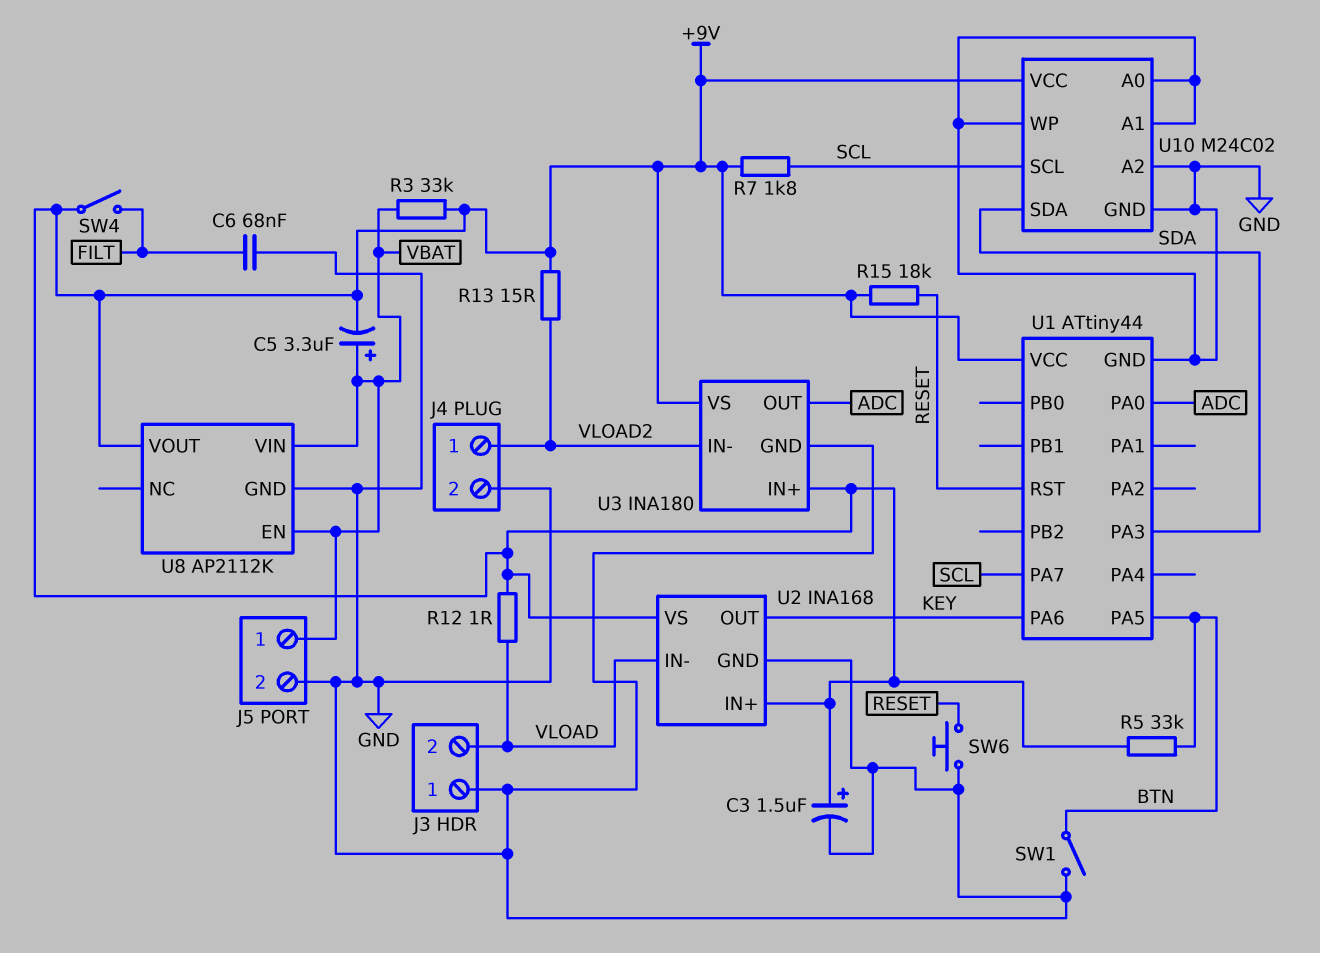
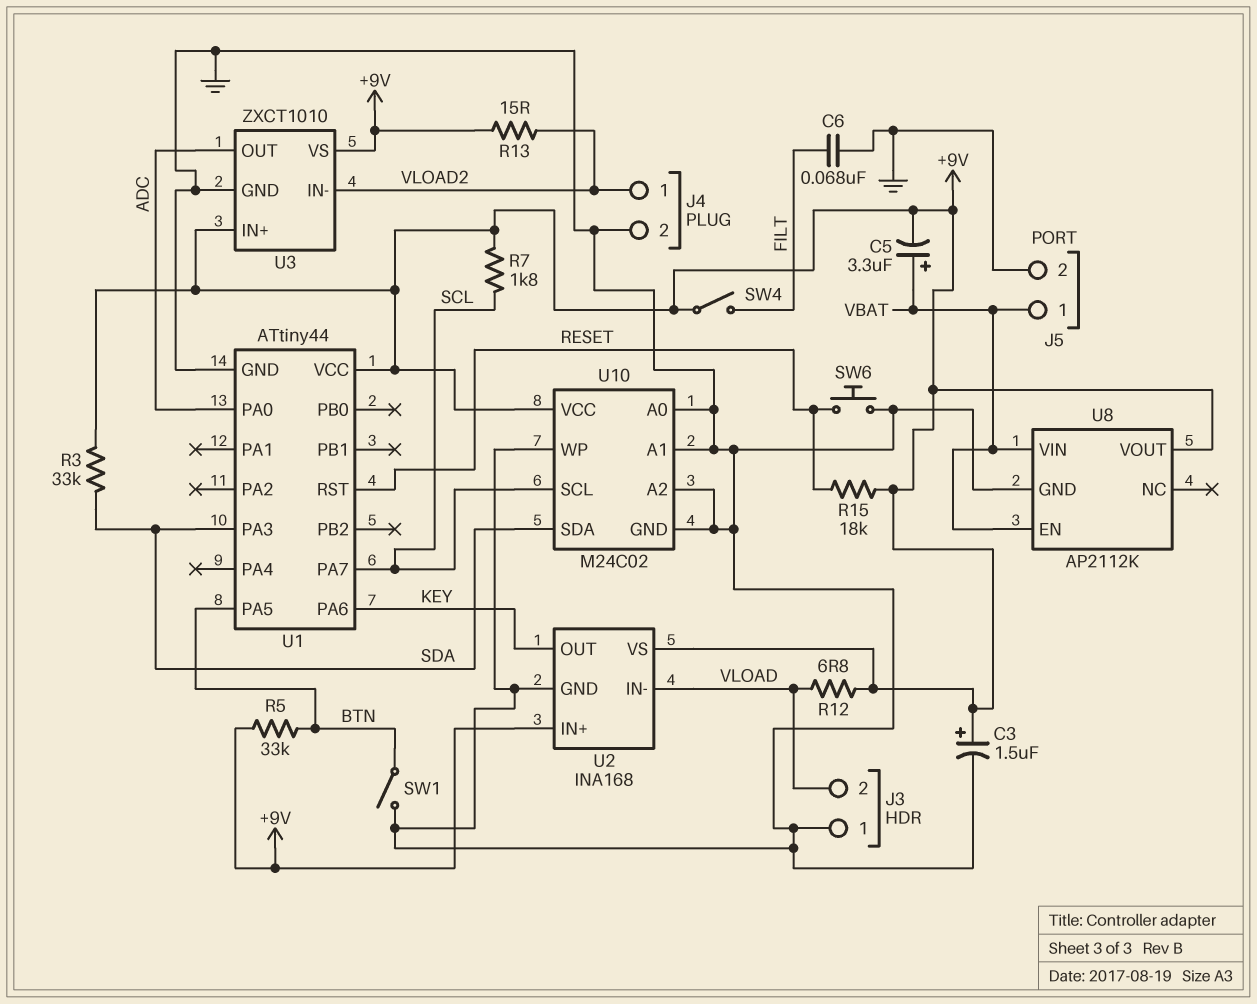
R3: 33k (+9V, VBAT) -> 33k (+9V, SDA)
R12: 1 (+9V, VLOAD) -> 6.8 (+9V, VLOAD)
U3: INA180 -> ZXCT1010

